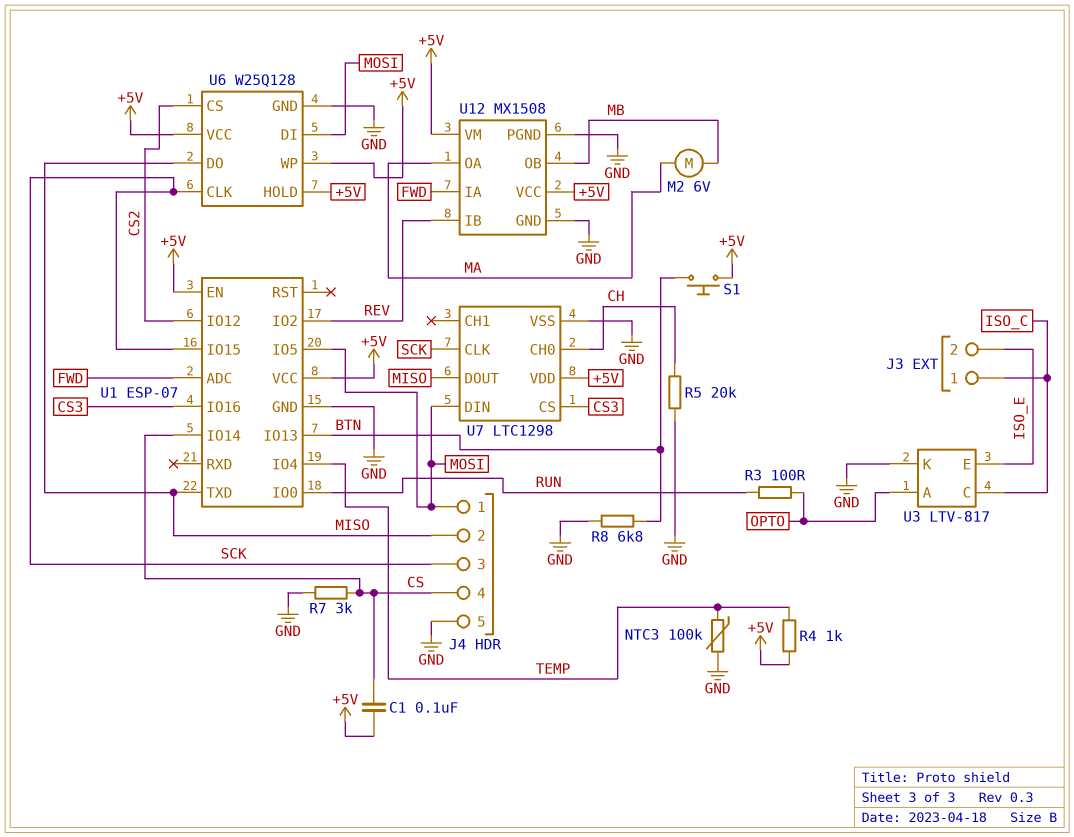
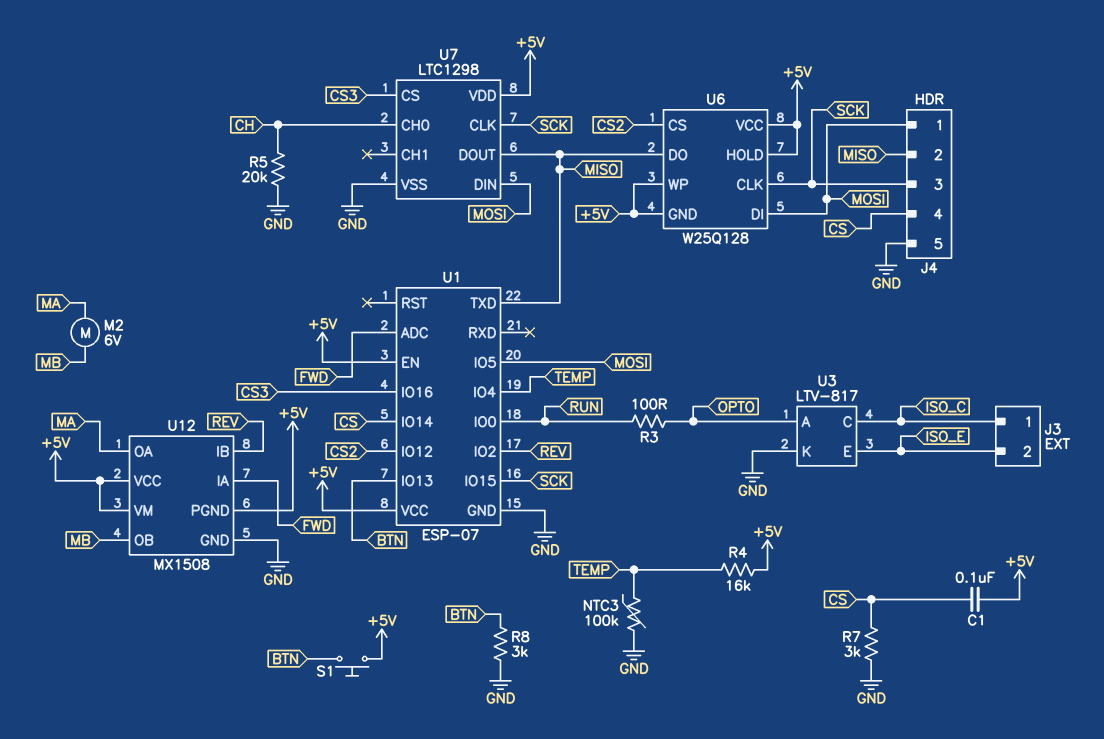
R4: 1k (+5V, TEMP) -> 16k (+5V, TEMP)
R8: 6.8k (BTN, GND) -> 3k (BTN, GND)
U6 pin GND: GND -> +5V
U12 pin PGND: GND -> +5V

